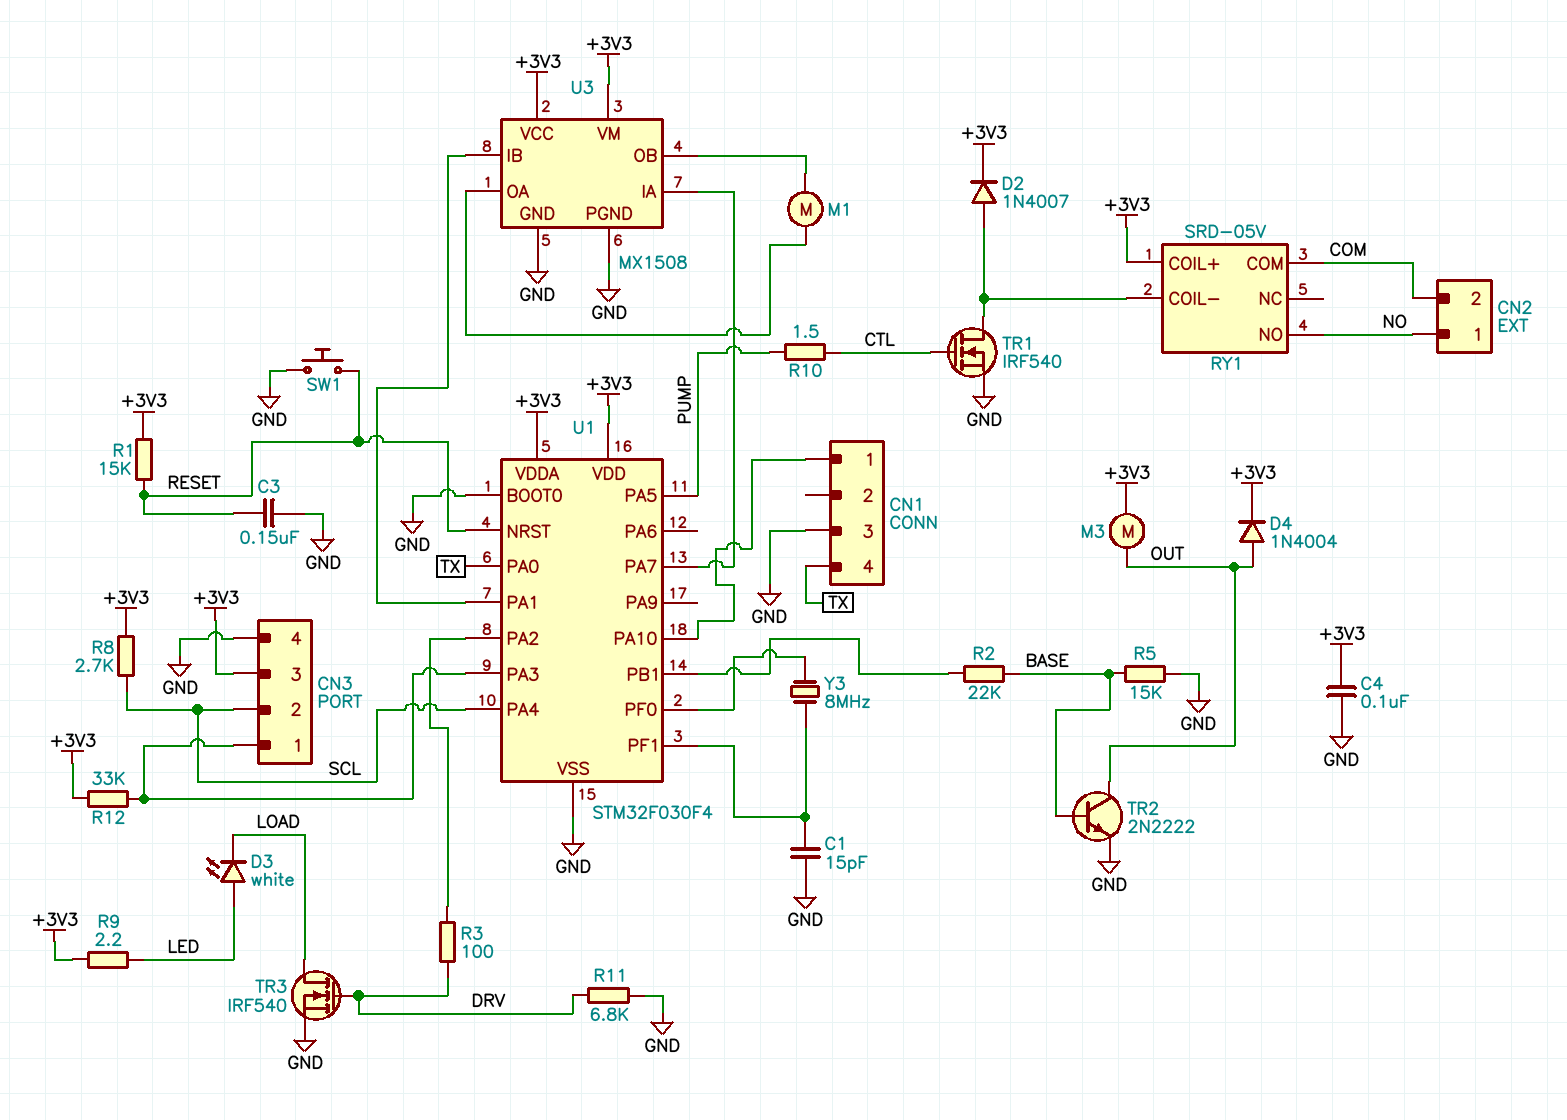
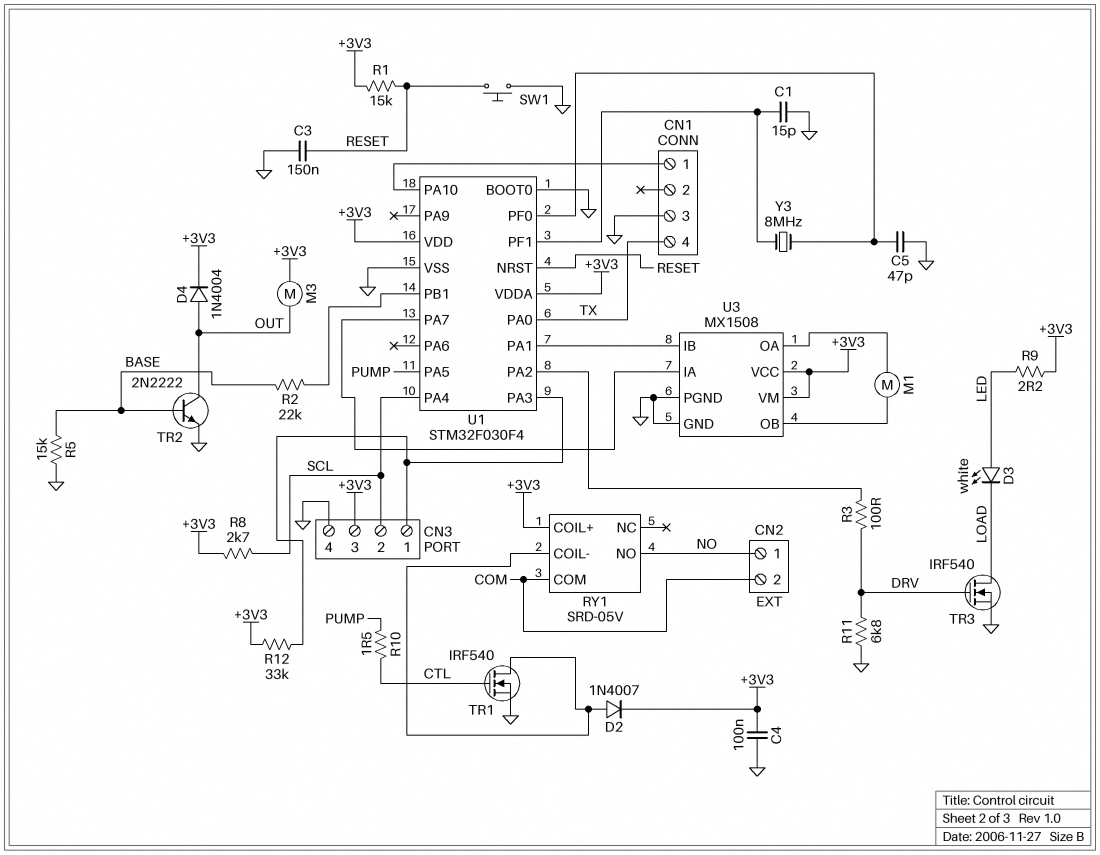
C5: none -> 47pF (GND, U1/PF0)

